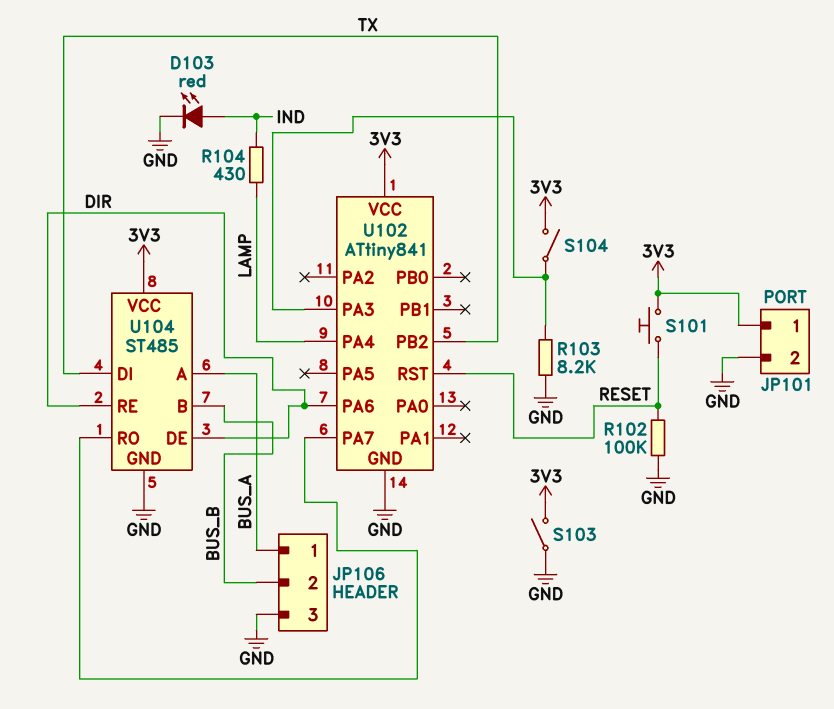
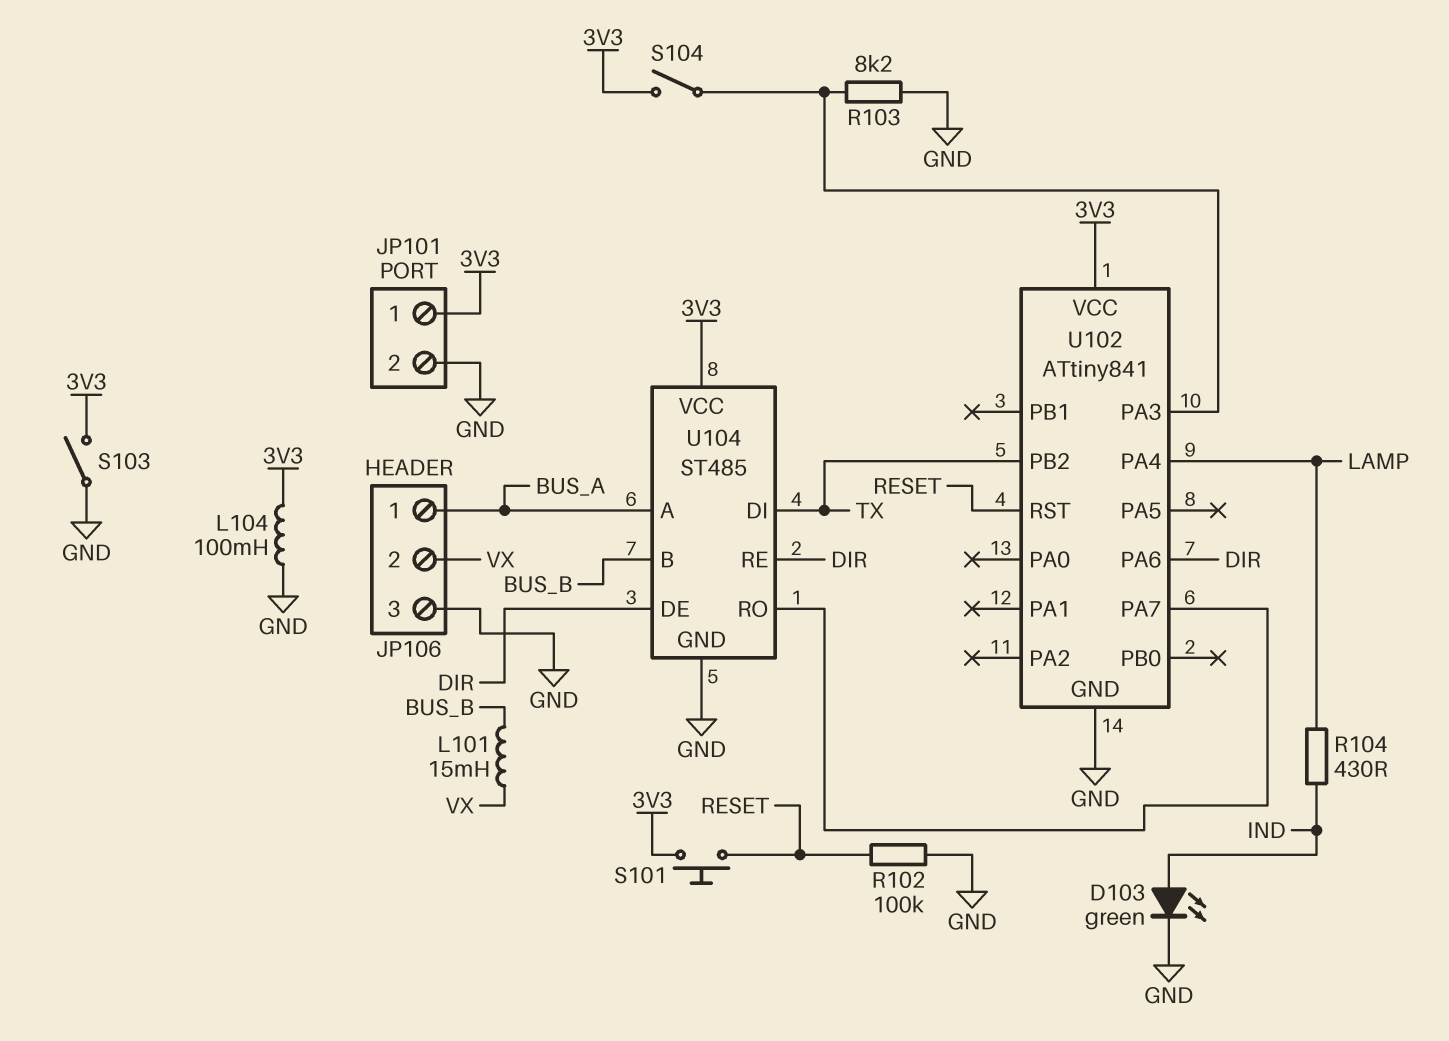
D103: LED red (A IND, K GND) -> LED green (A IND, K GND)
JP106 pin 2: BUS_B -> VX
L101: none -> 15mH (BUS_B, VX)
L104: none -> 100mH (3V3, GND)

